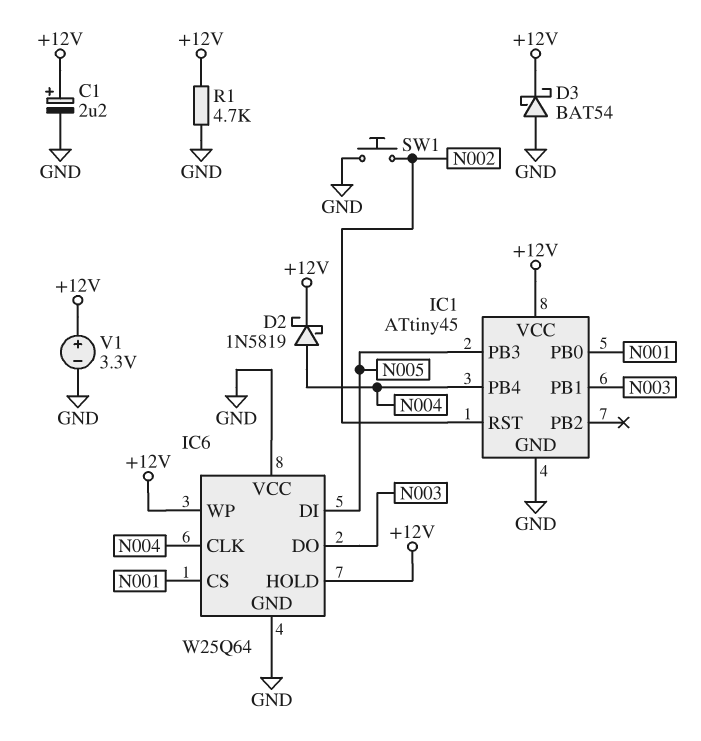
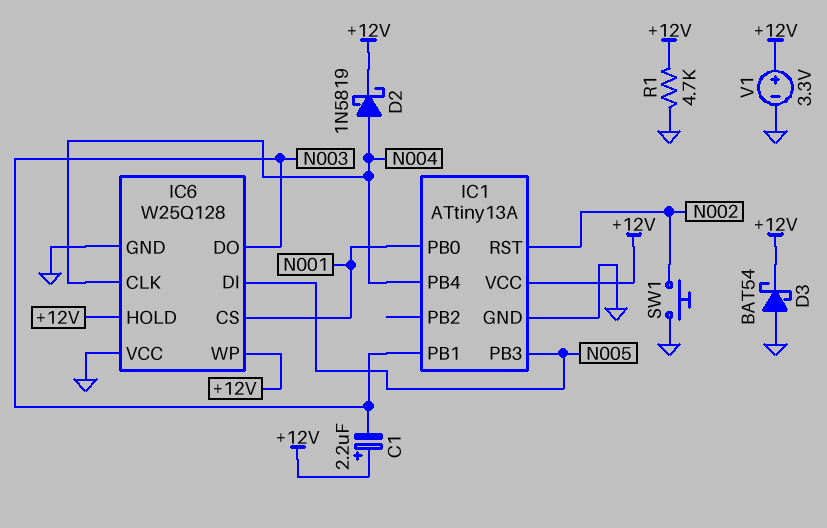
C1: 2.2uF (plus +12V, minus GND) -> 2.2uF (plus +12V, minus N003)
IC1: ATtiny45 -> ATtiny13A
IC6: W25Q64 -> W25Q128

